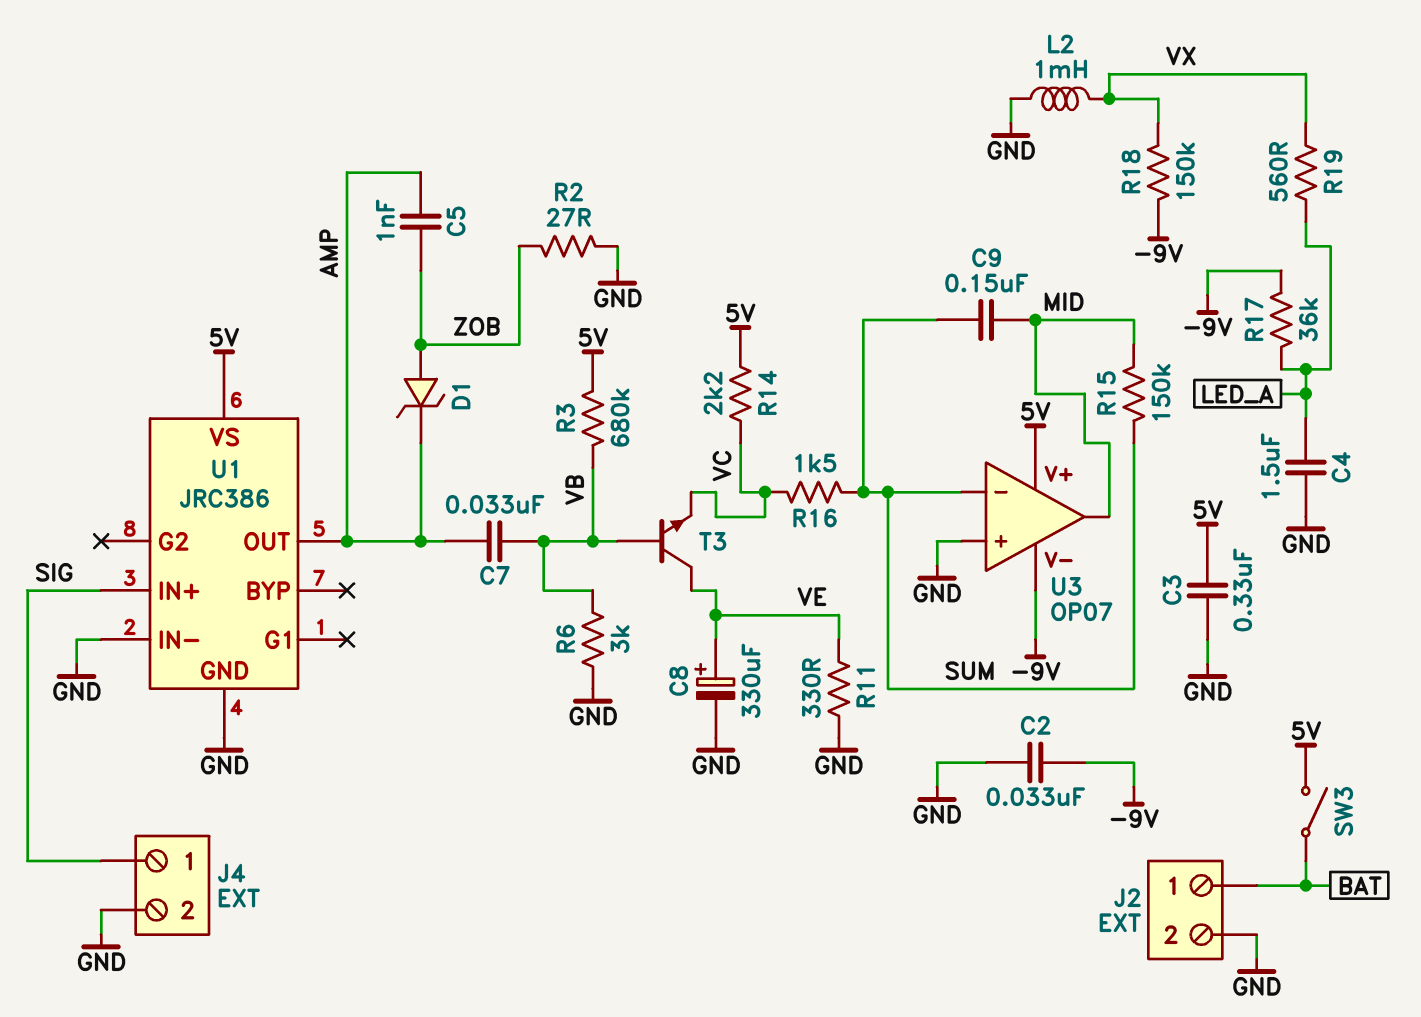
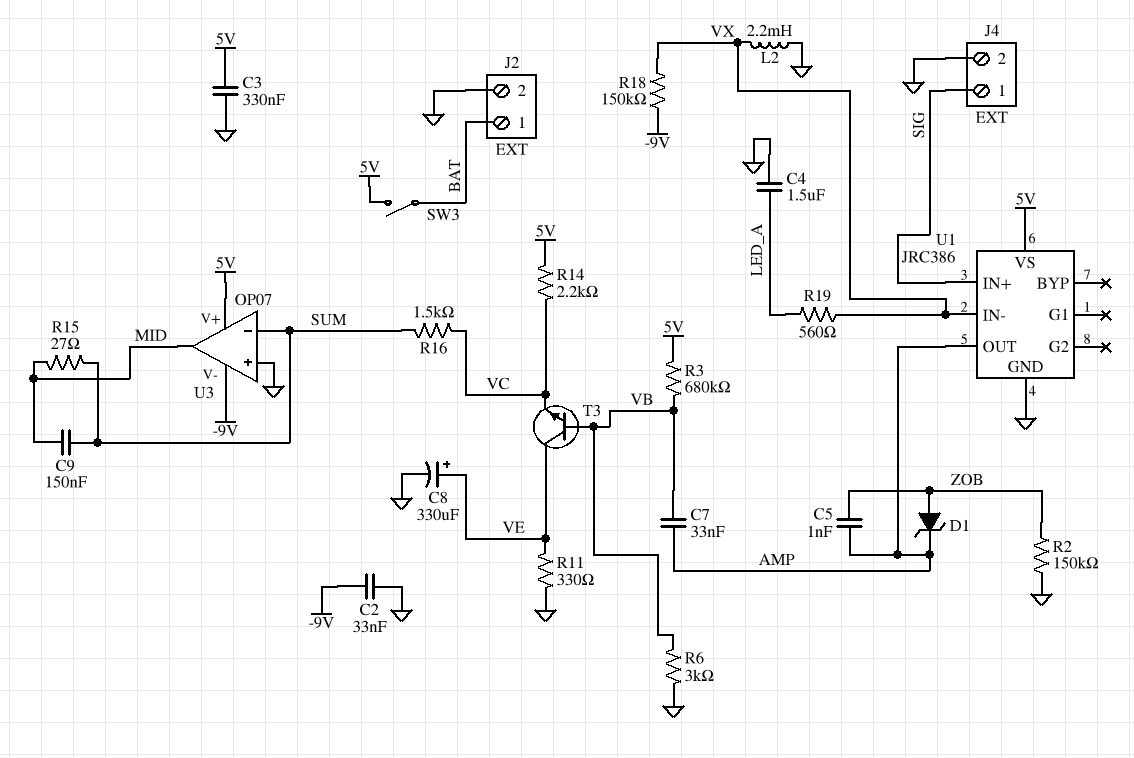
L2: 1mH (GND, VX) -> 2.2mH (GND, VX)
R2: 27 (GND, ZOB) -> 150k (GND, ZOB)
R15: 150k (MID, SUM) -> 27 (MID, SUM)
R17: 36k (-9V, LED_A) -> none
U1 pin IN-: GND -> VX

